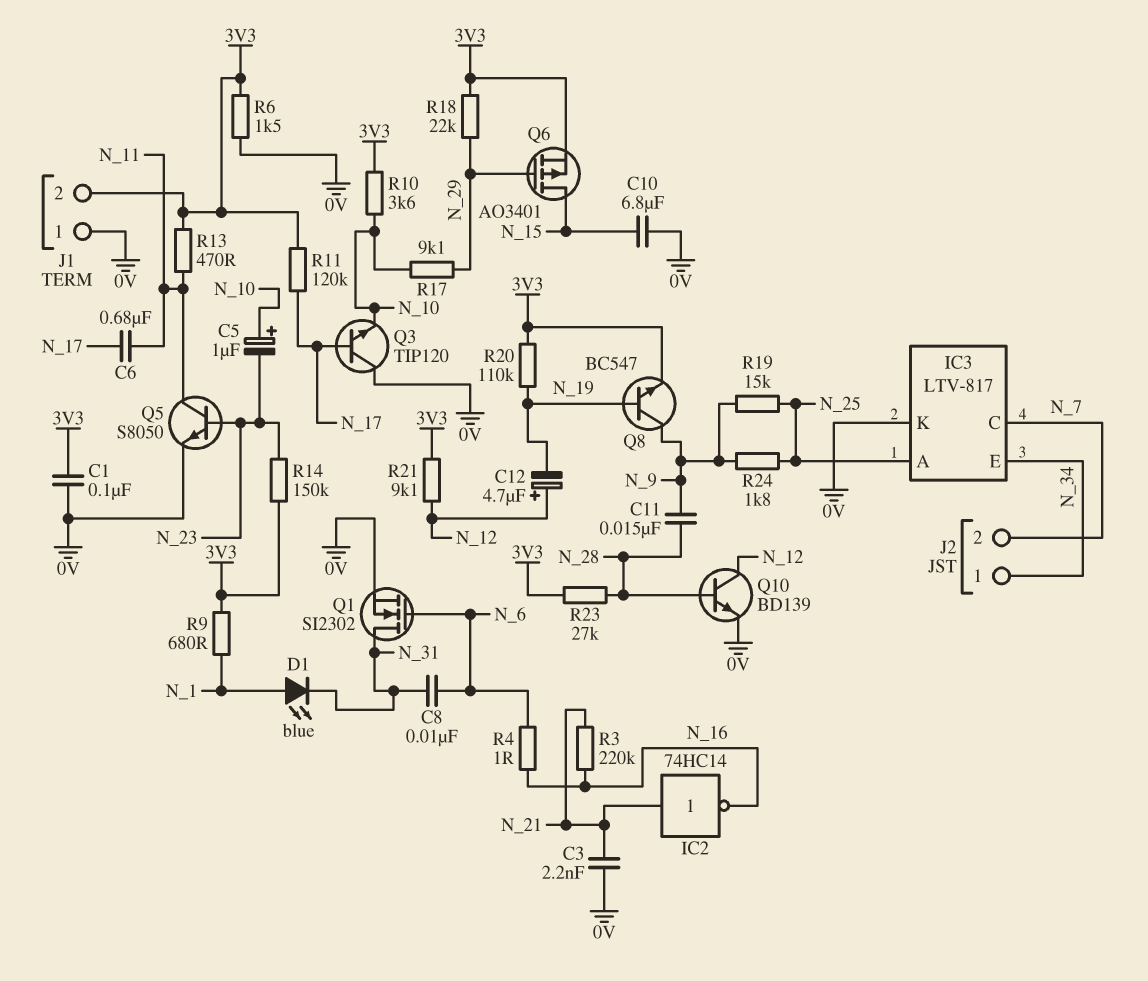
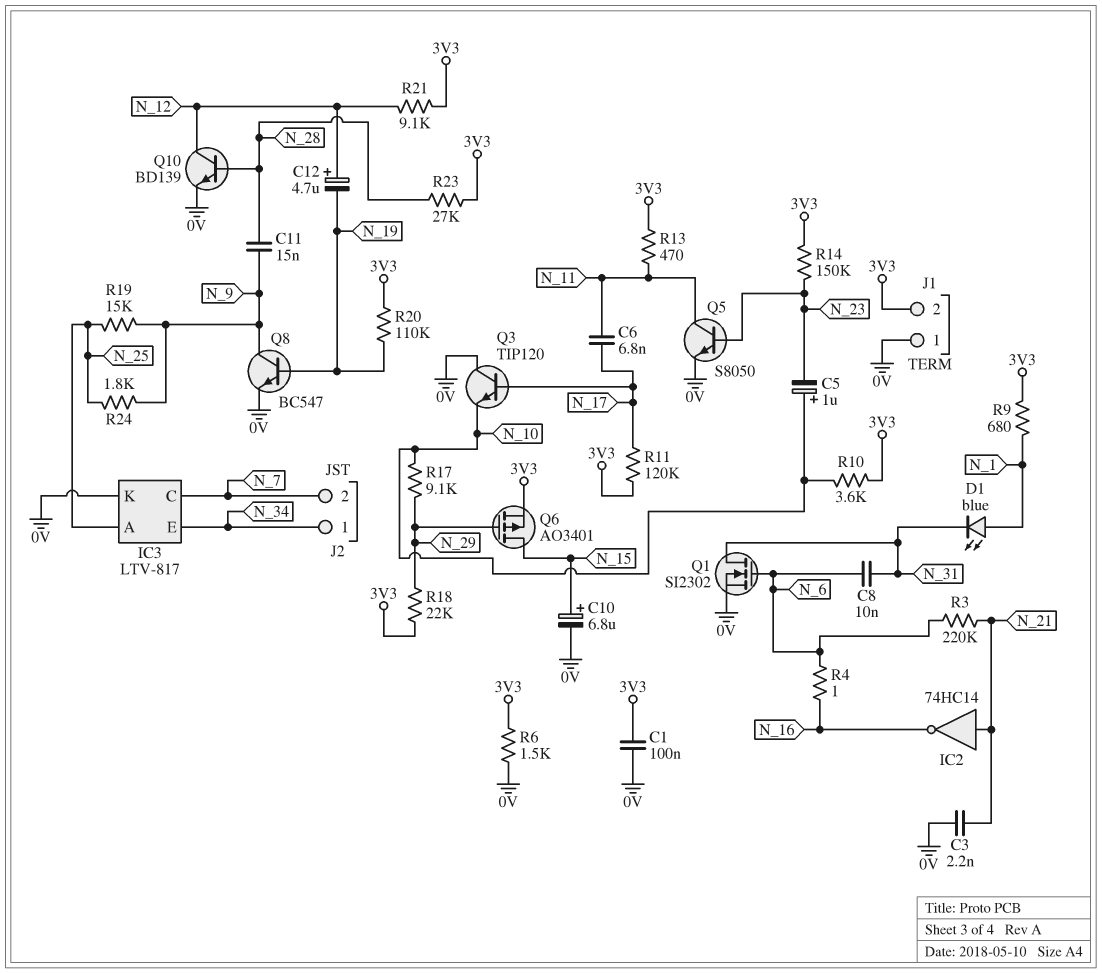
C6: 680nF (N_11, N_17) -> 6.8nF (N_11, N_17)
C10: 6.8uF (0V, N_15) -> 6.8uF (plus N_15, minus 0V)
Q8: NPN BC547 (B N_19, C N_9, E 3V3) -> NPN BC547 (B N_19, C N_9, E 0V)
R3: 220k (N_16, N_21) -> 220k (N_6, N_21)

